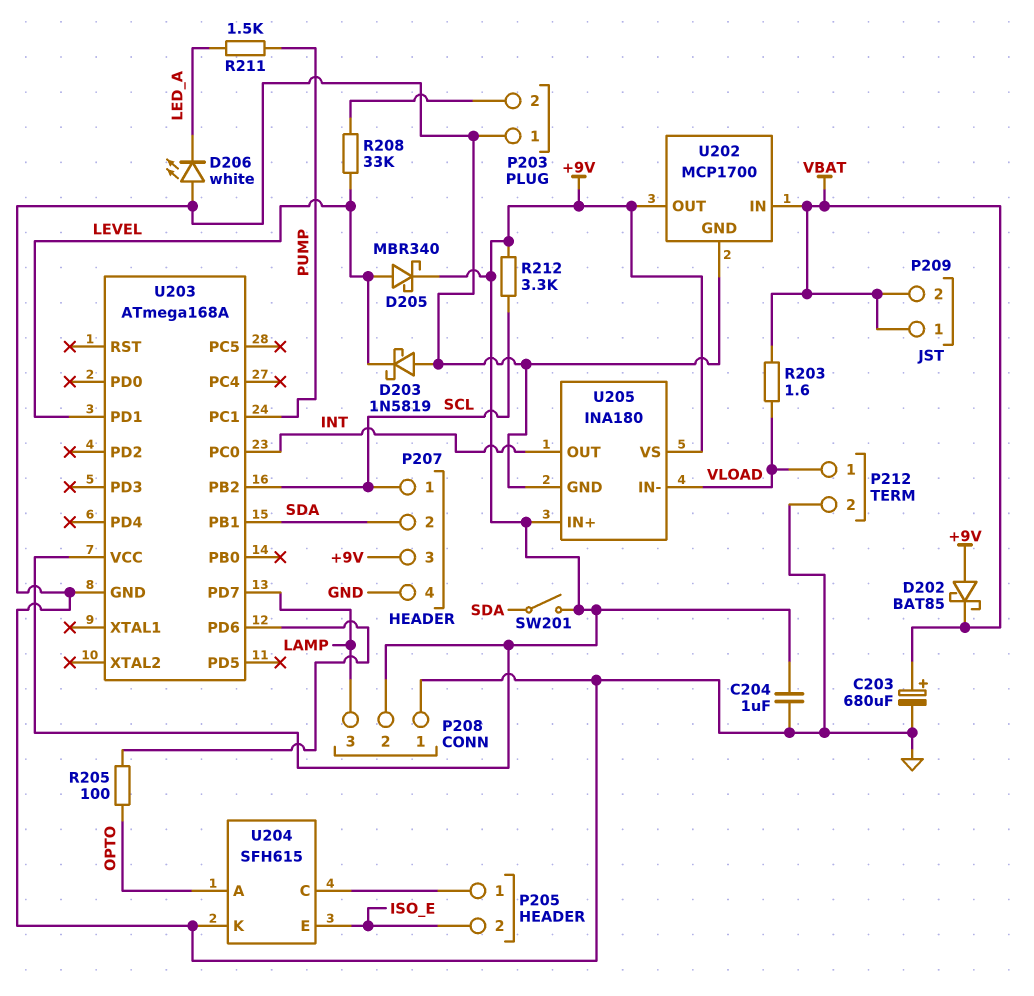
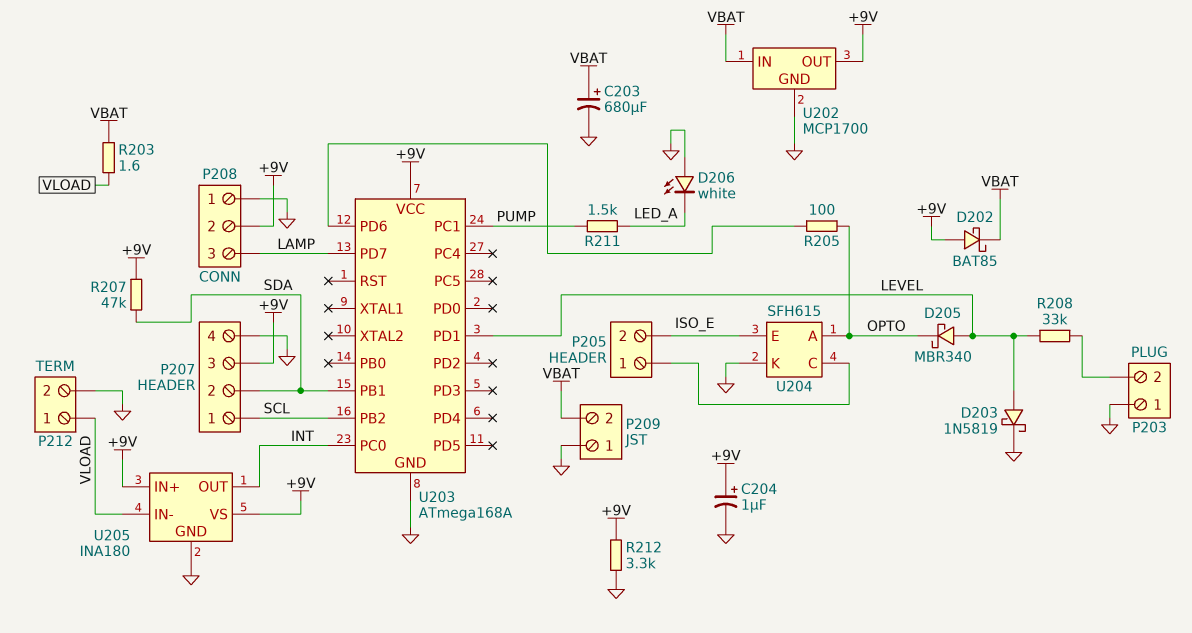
C204: 1uF (+9V, GND) -> 1uF (plus +9V, minus GND)
D203: schottky 1N5819 (A GND, K LEVEL) -> schottky 1N5819 (A LEVEL, K GND)
D205: schottky MBR340 (A LEVEL, K +9V) -> schottky MBR340 (A LEVEL, K OPTO)
P209 pin 1: VBAT -> GND
R207: none -> 47k (+9V, SDA)
R212: 3.3k (+9V, SCL) -> 3.3k (+9V, GND)
SW201: switch (+9V, SDA) -> none

